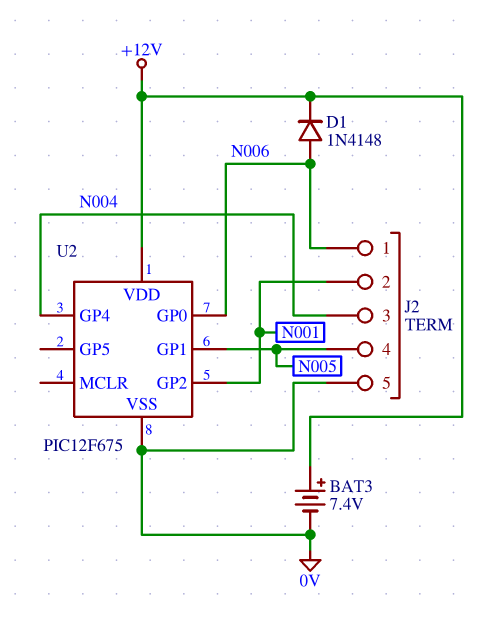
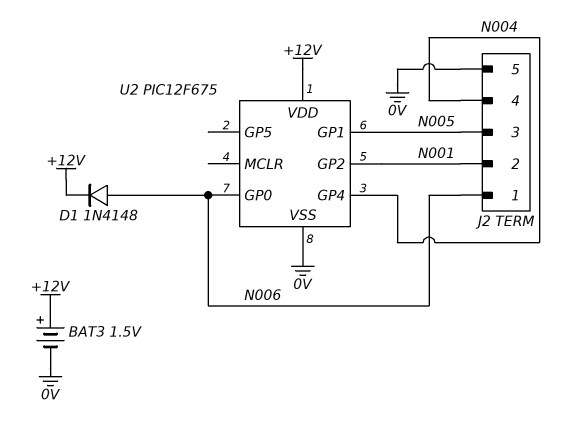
BAT3: 7.4V (plus +12V, minus 0V) -> 1.5V (plus +12V, minus 0V)
J2 pin 3: N004 -> N005
J2 pin 4: N005 -> N004

